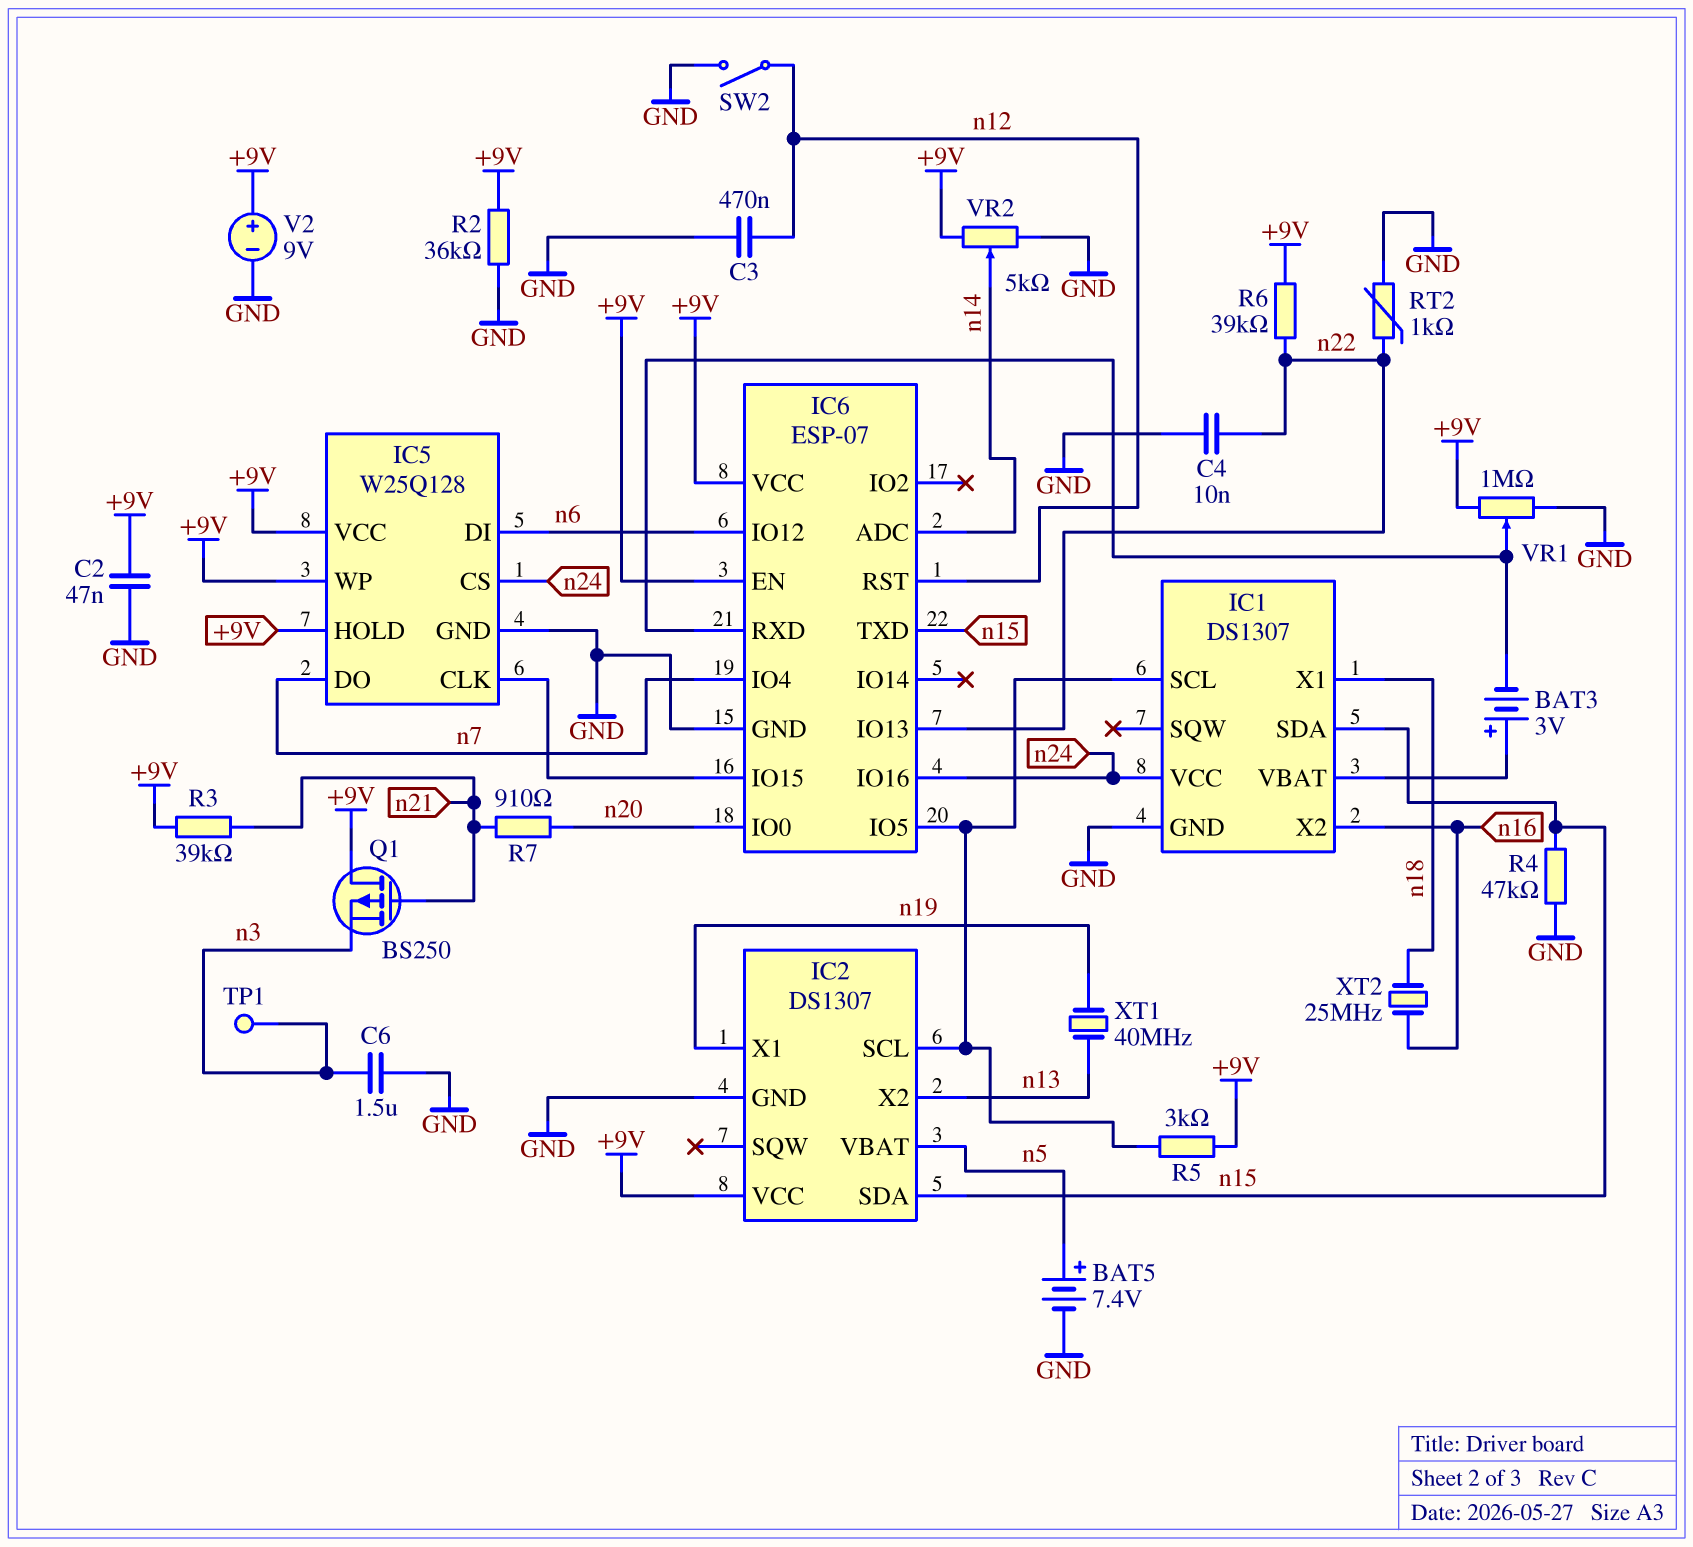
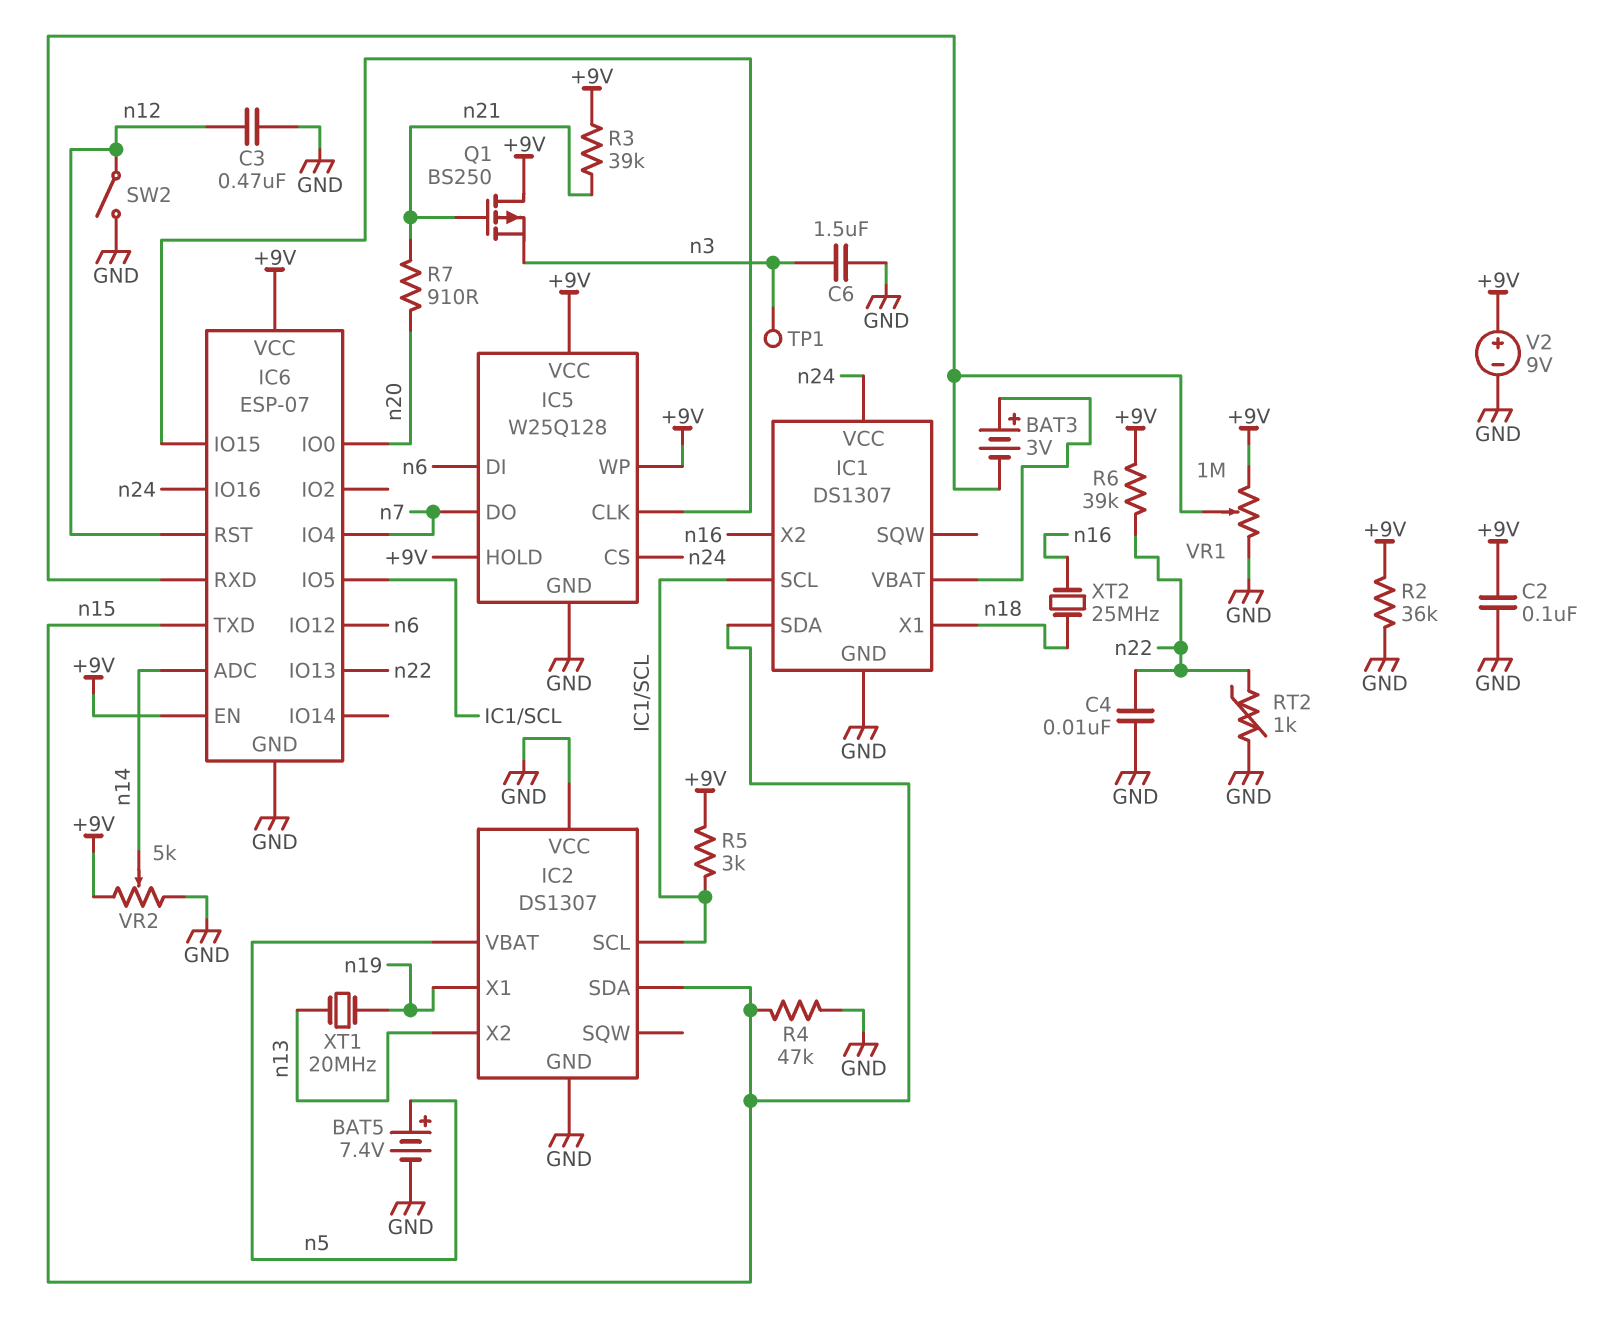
C2: 47nF (+9V, GND) -> 100nF (+9V, GND)
IC2 pin VCC: +9V -> GND
XT1: 40MHz (n13, n19) -> 20MHz (n13, n19)

